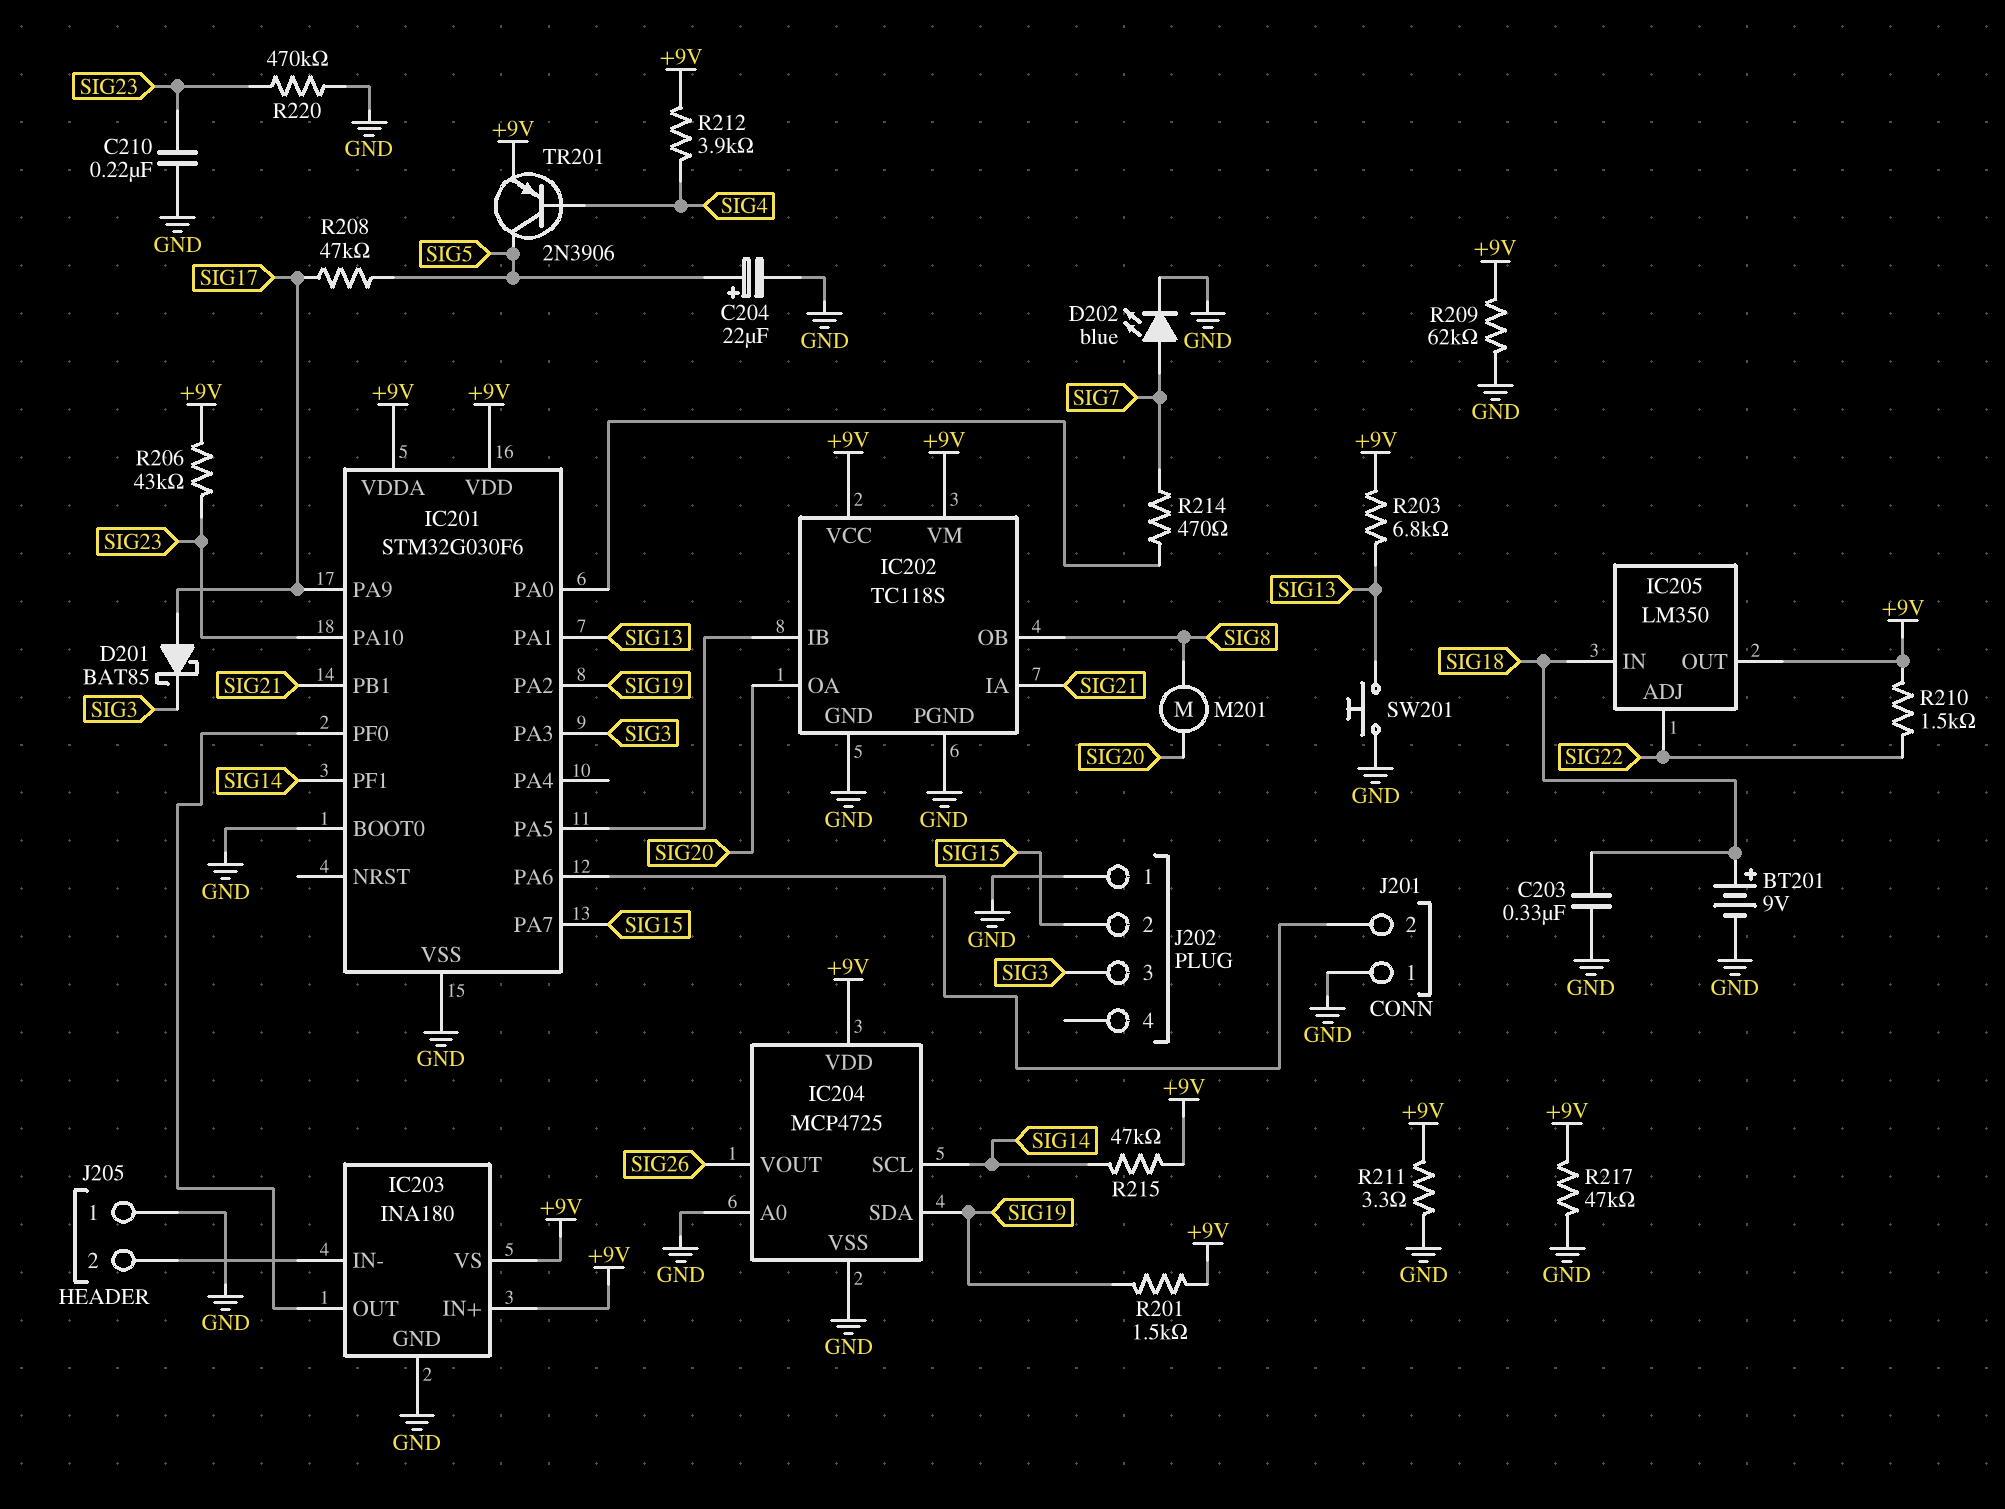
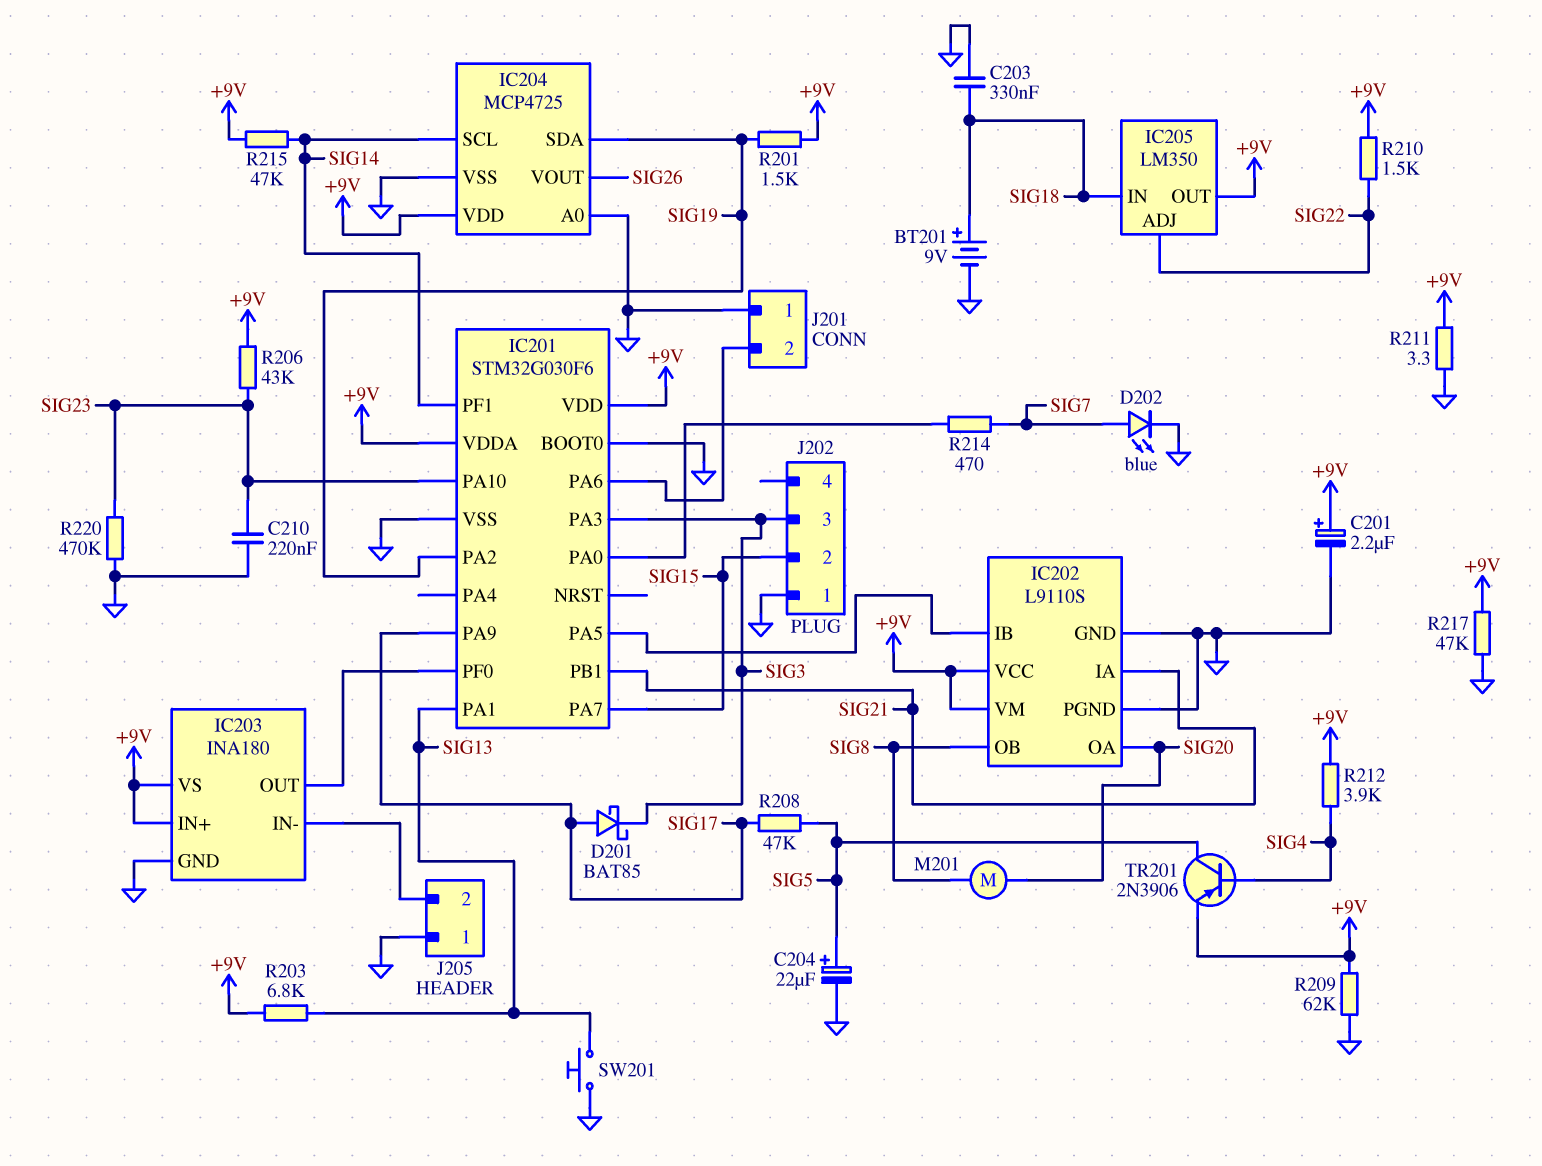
C201: none -> 2.2uF (plus +9V, minus GND)
IC202: TC118S -> L9110S

